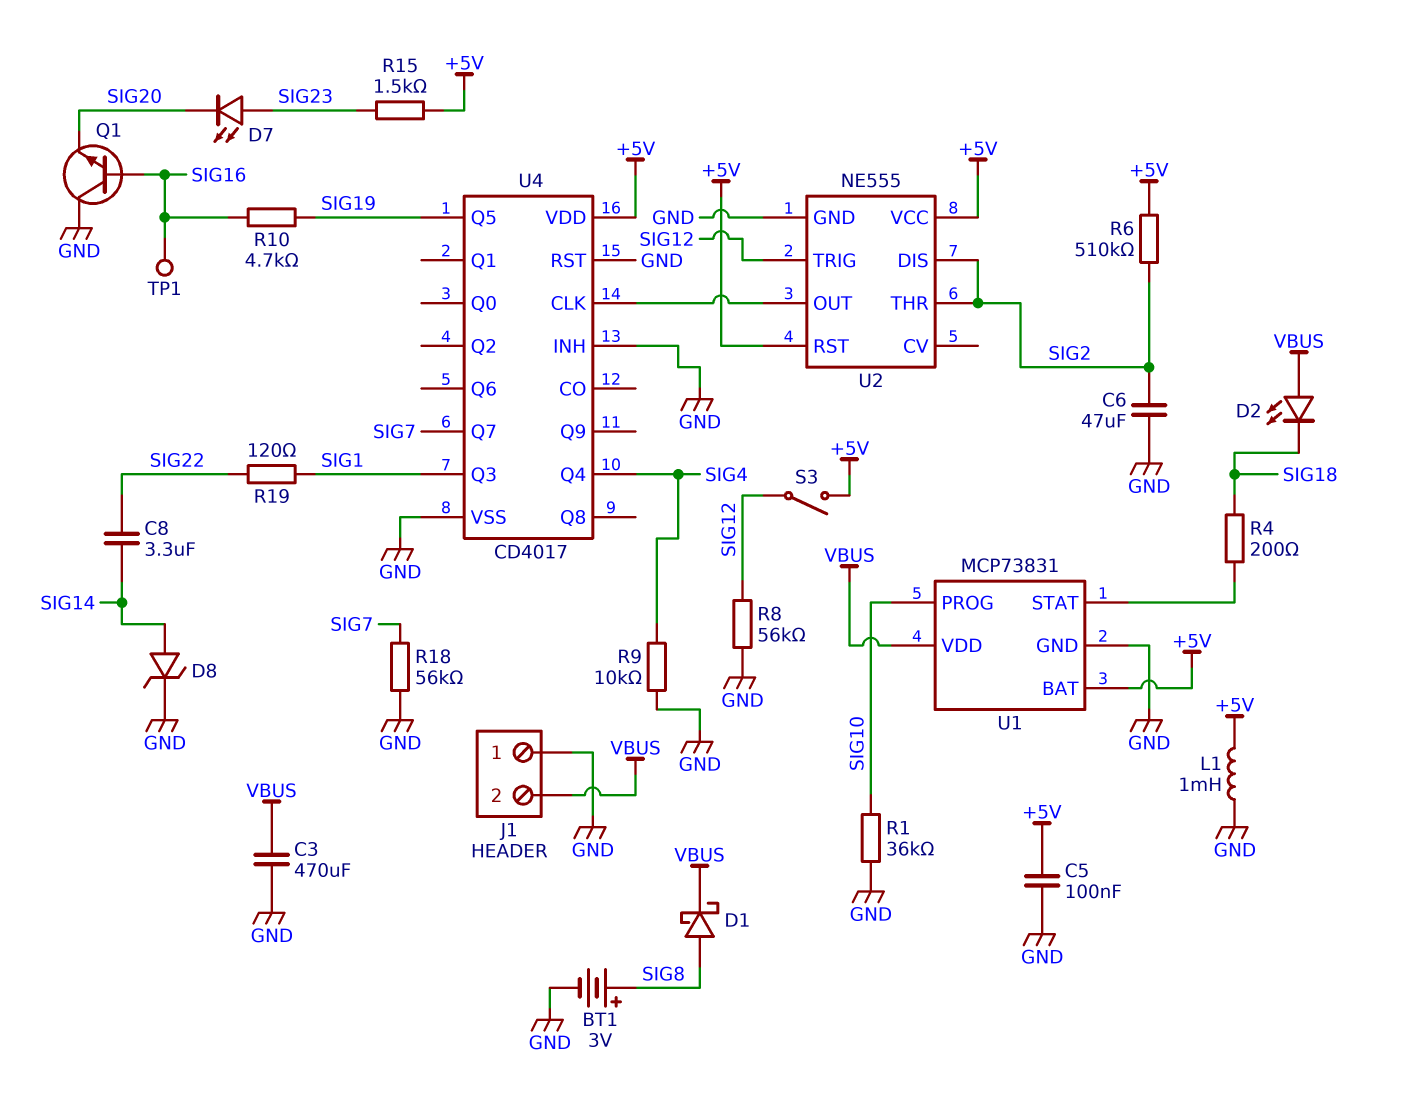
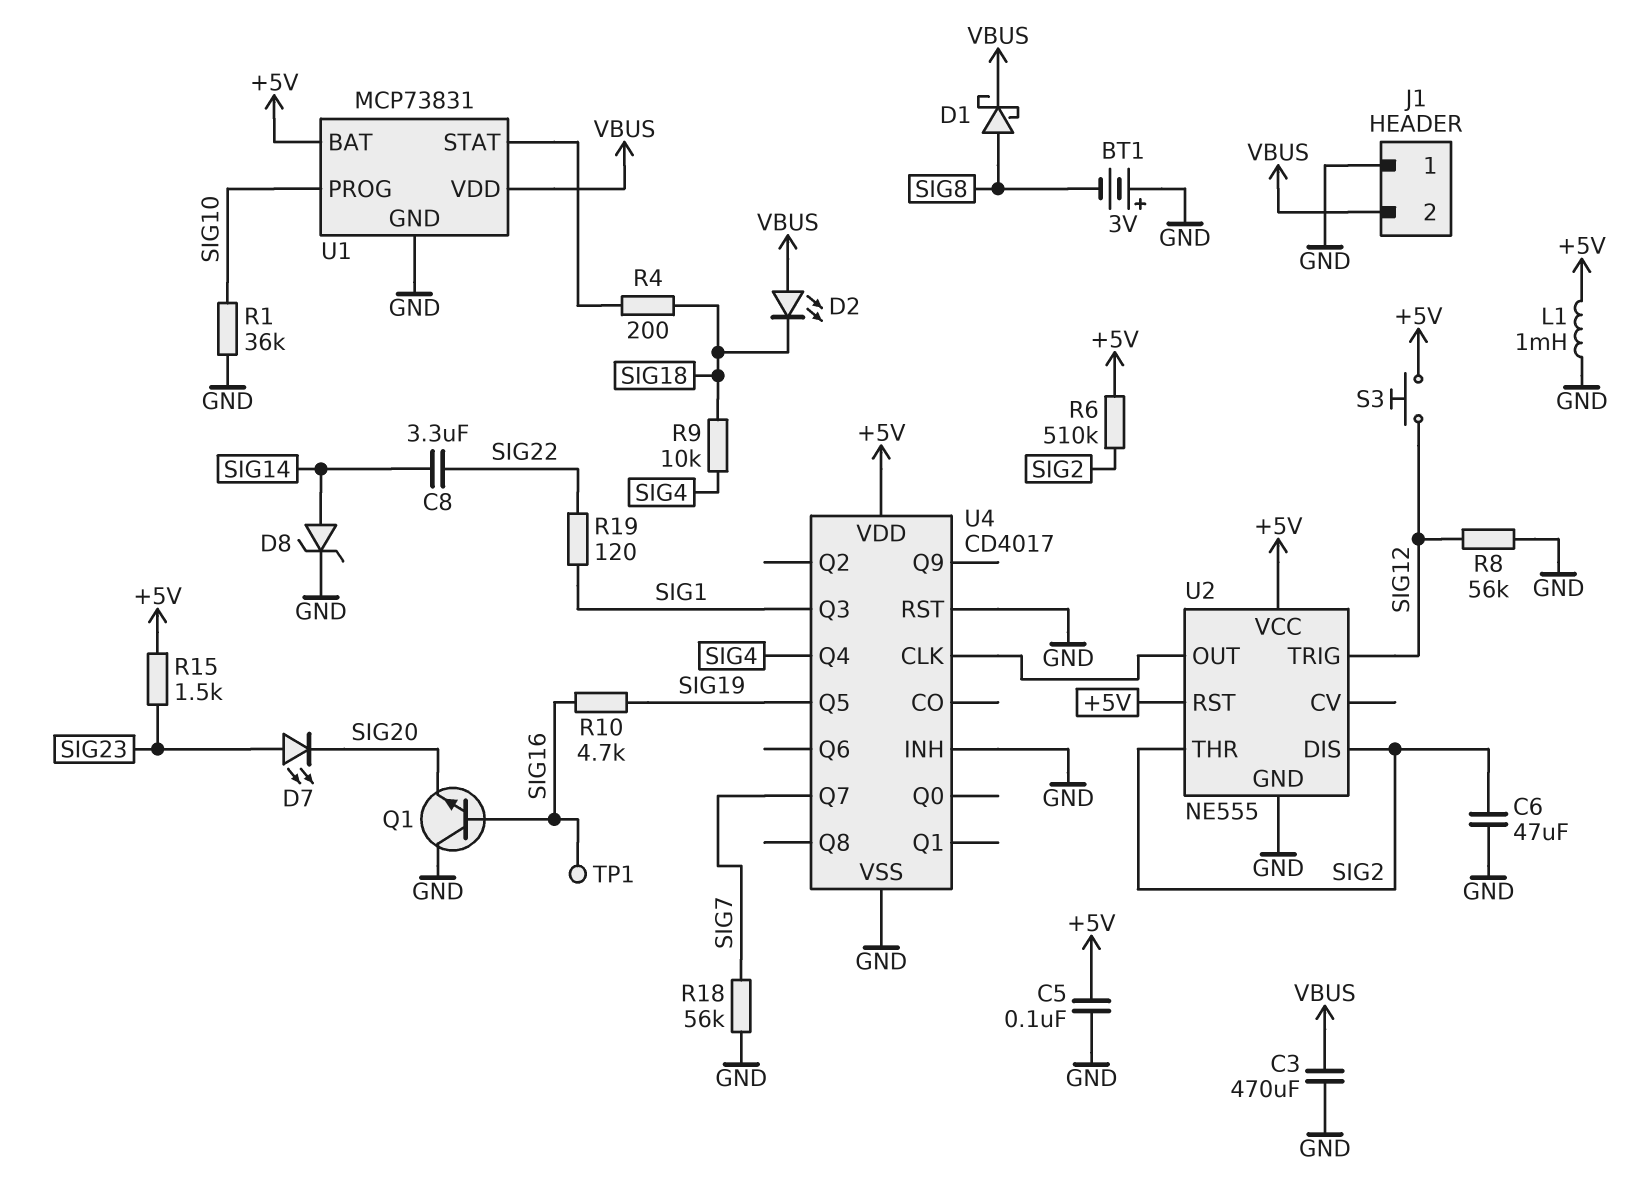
BT1: 3V (plus SIG8, minus GND) -> 3V (plus GND, minus SIG8)
R9: 10k (GND, SIG4) -> 10k (SIG4, SIG18)
S3: switch (+5V, SIG12) -> button (+5V, SIG12)

